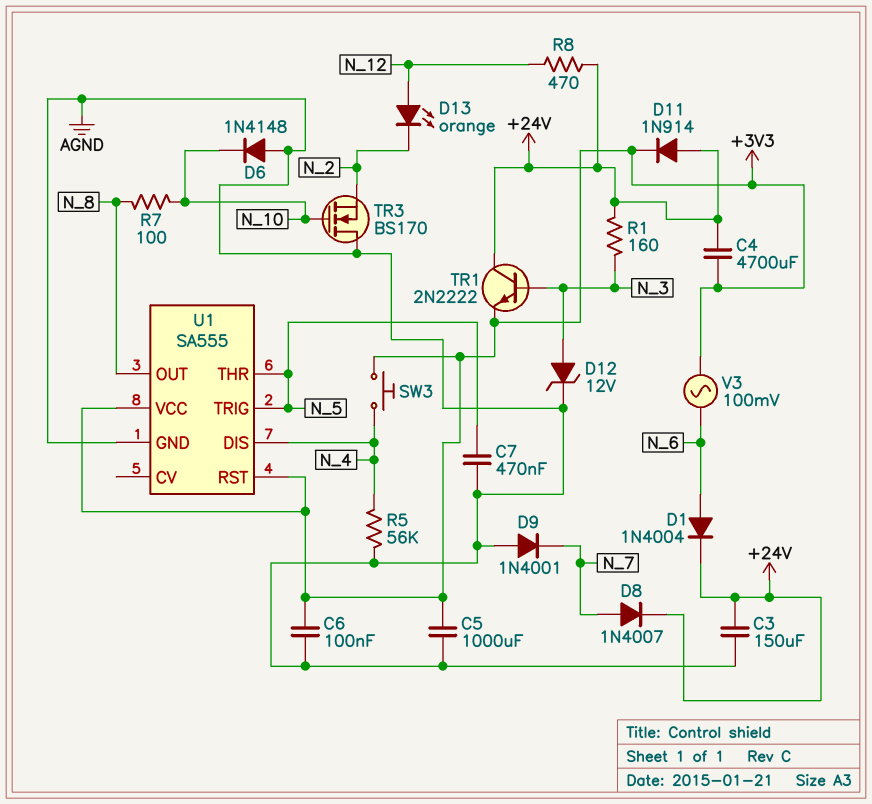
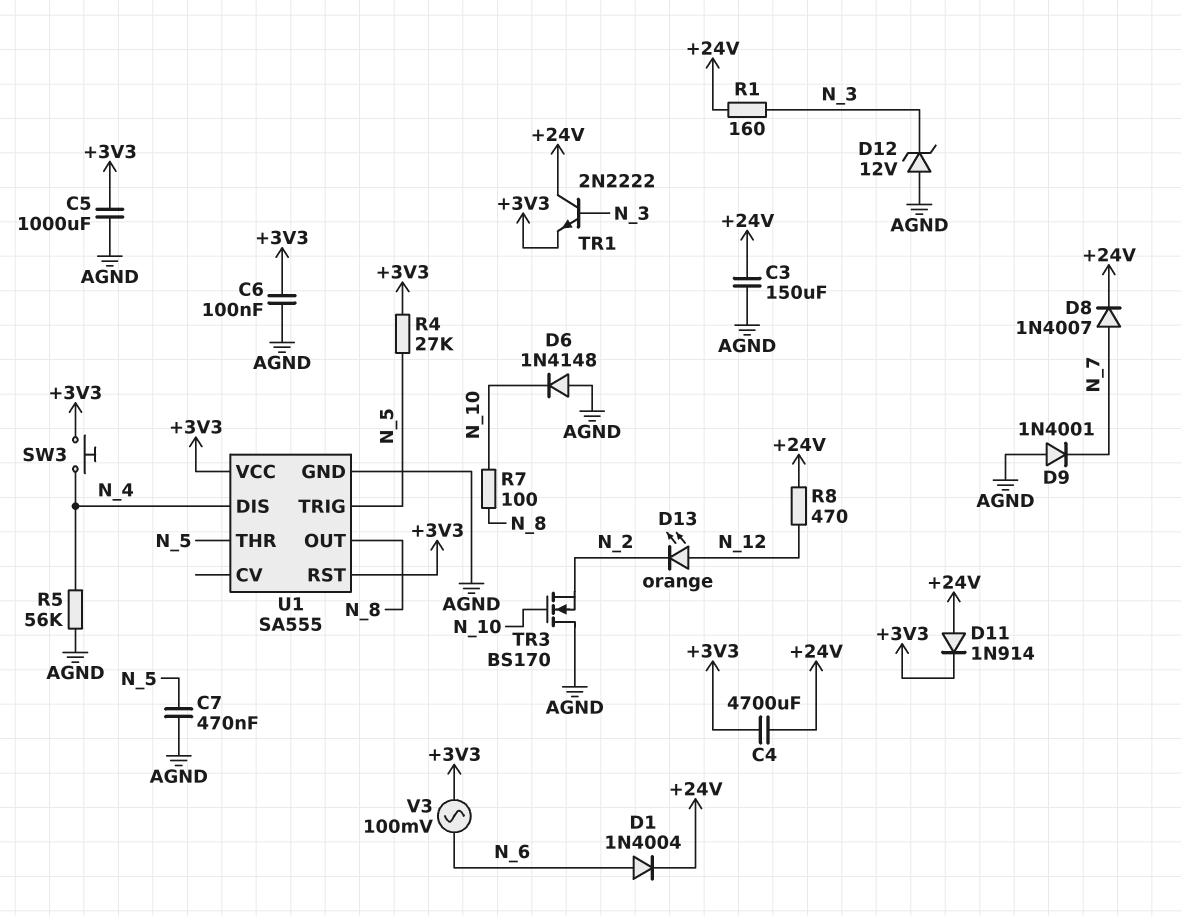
D12: zener 12V (A N_3, K AGND) -> zener 12V (A AGND, K N_3)
R4: none -> 27k (+3V3, N_5)

